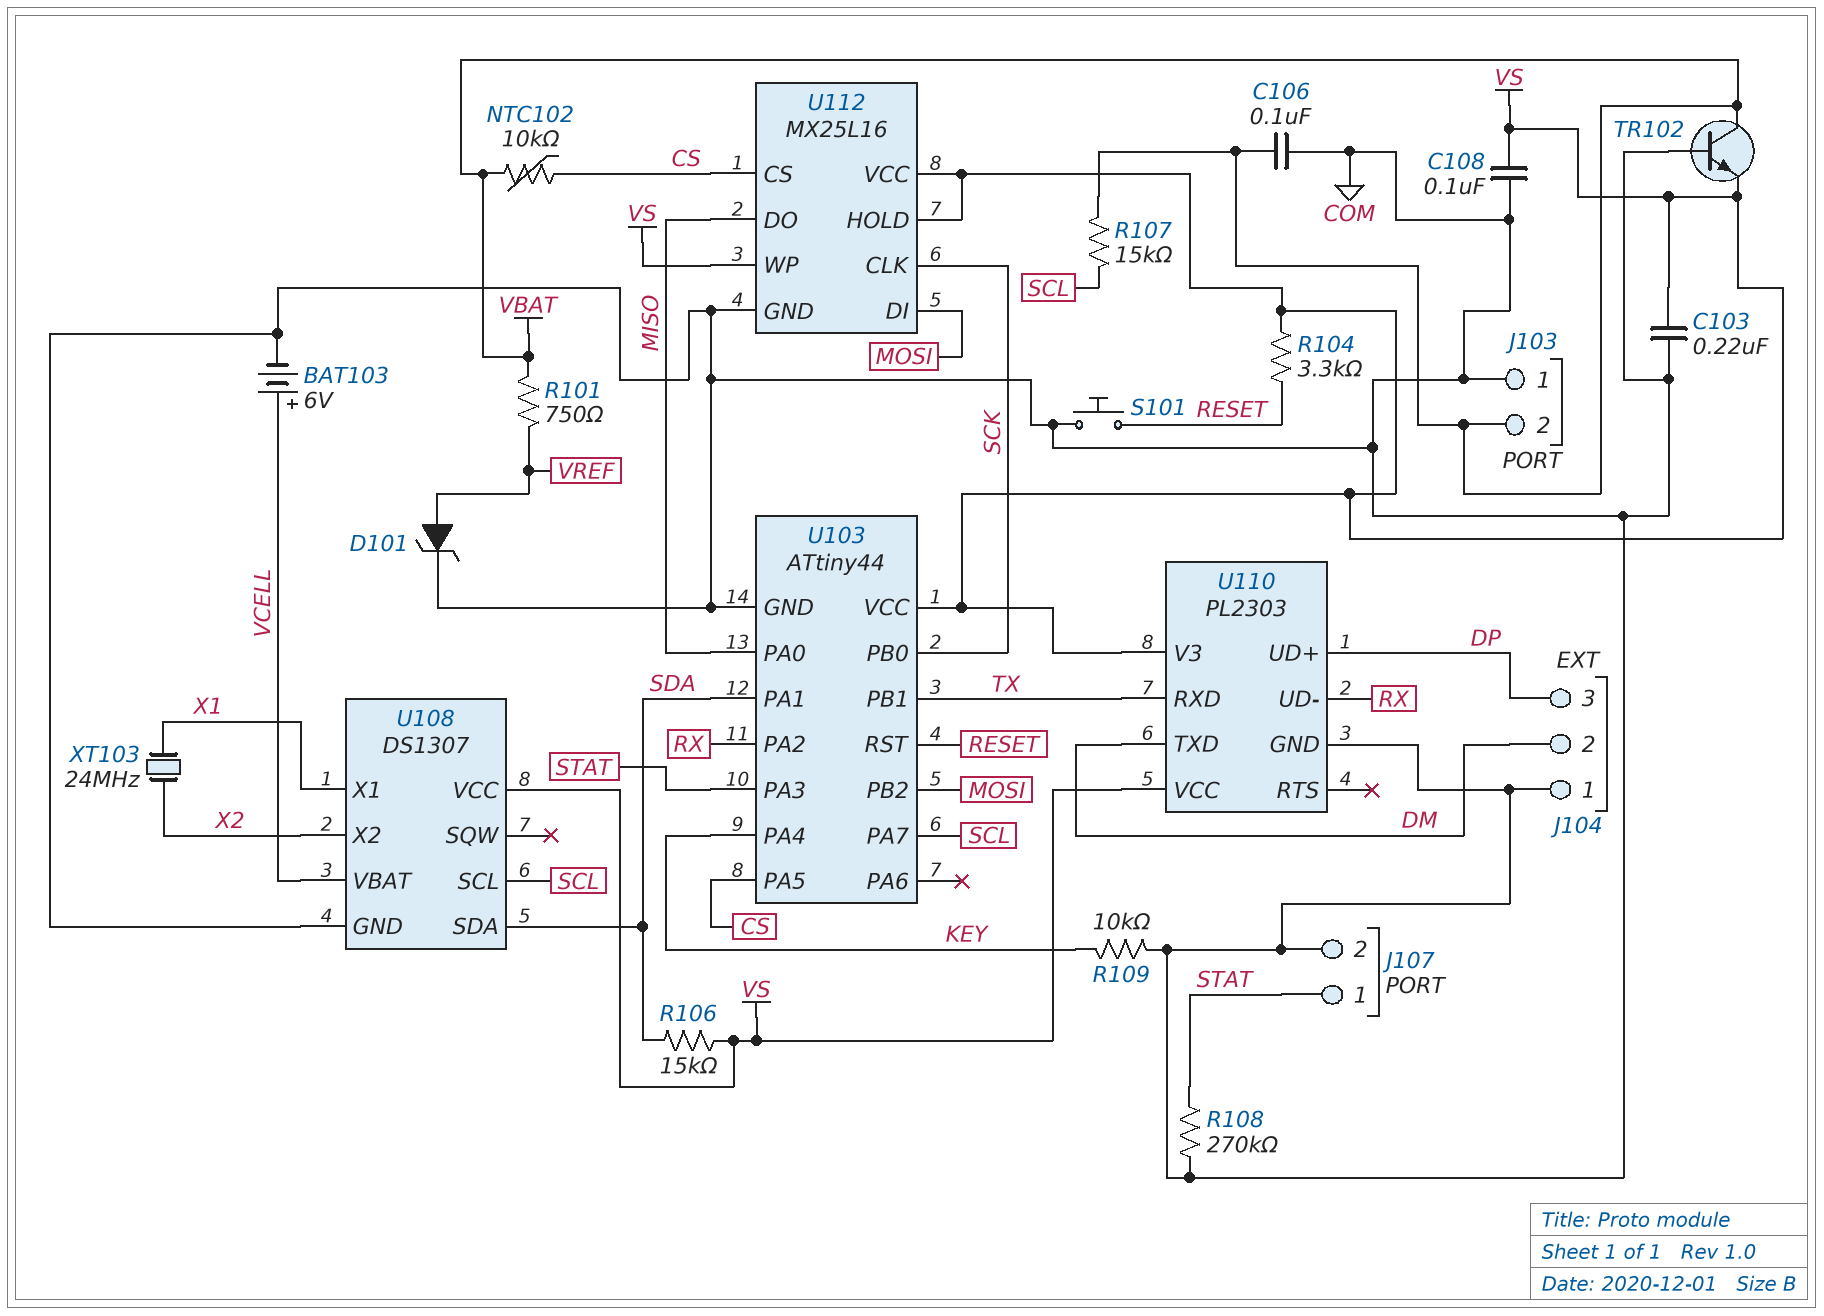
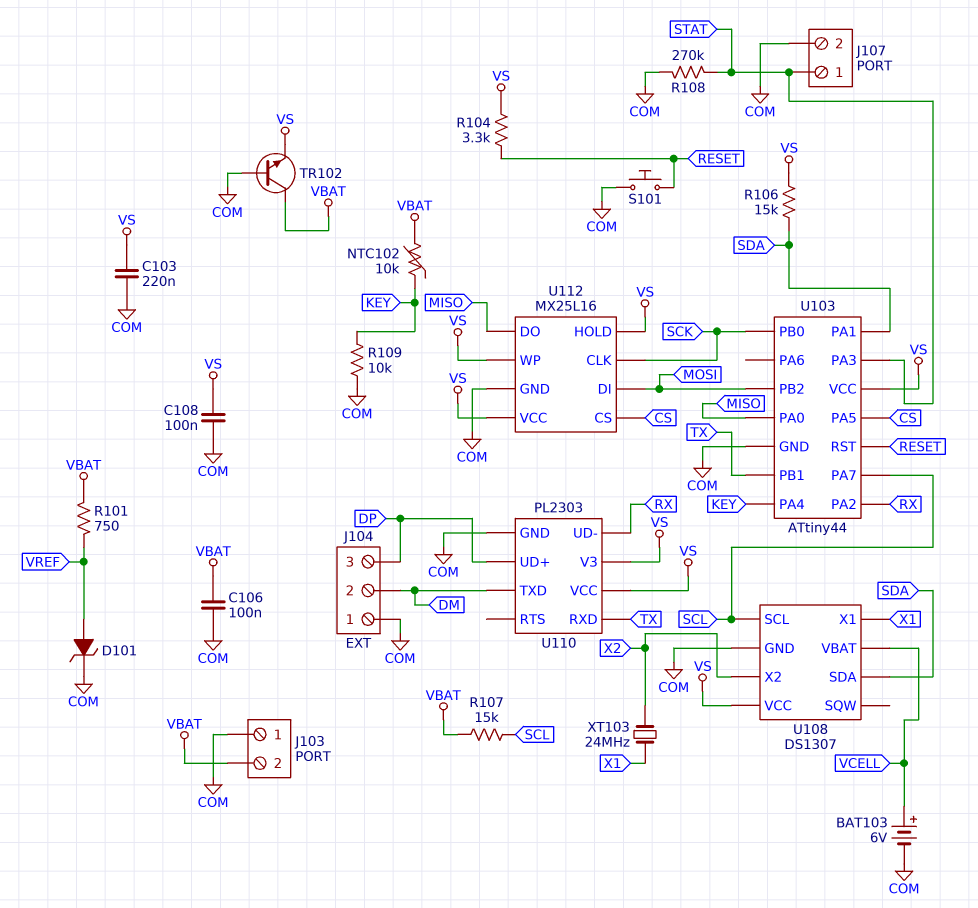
NTC102: 10k (CS, VBAT) -> 10k (KEY, VBAT)

